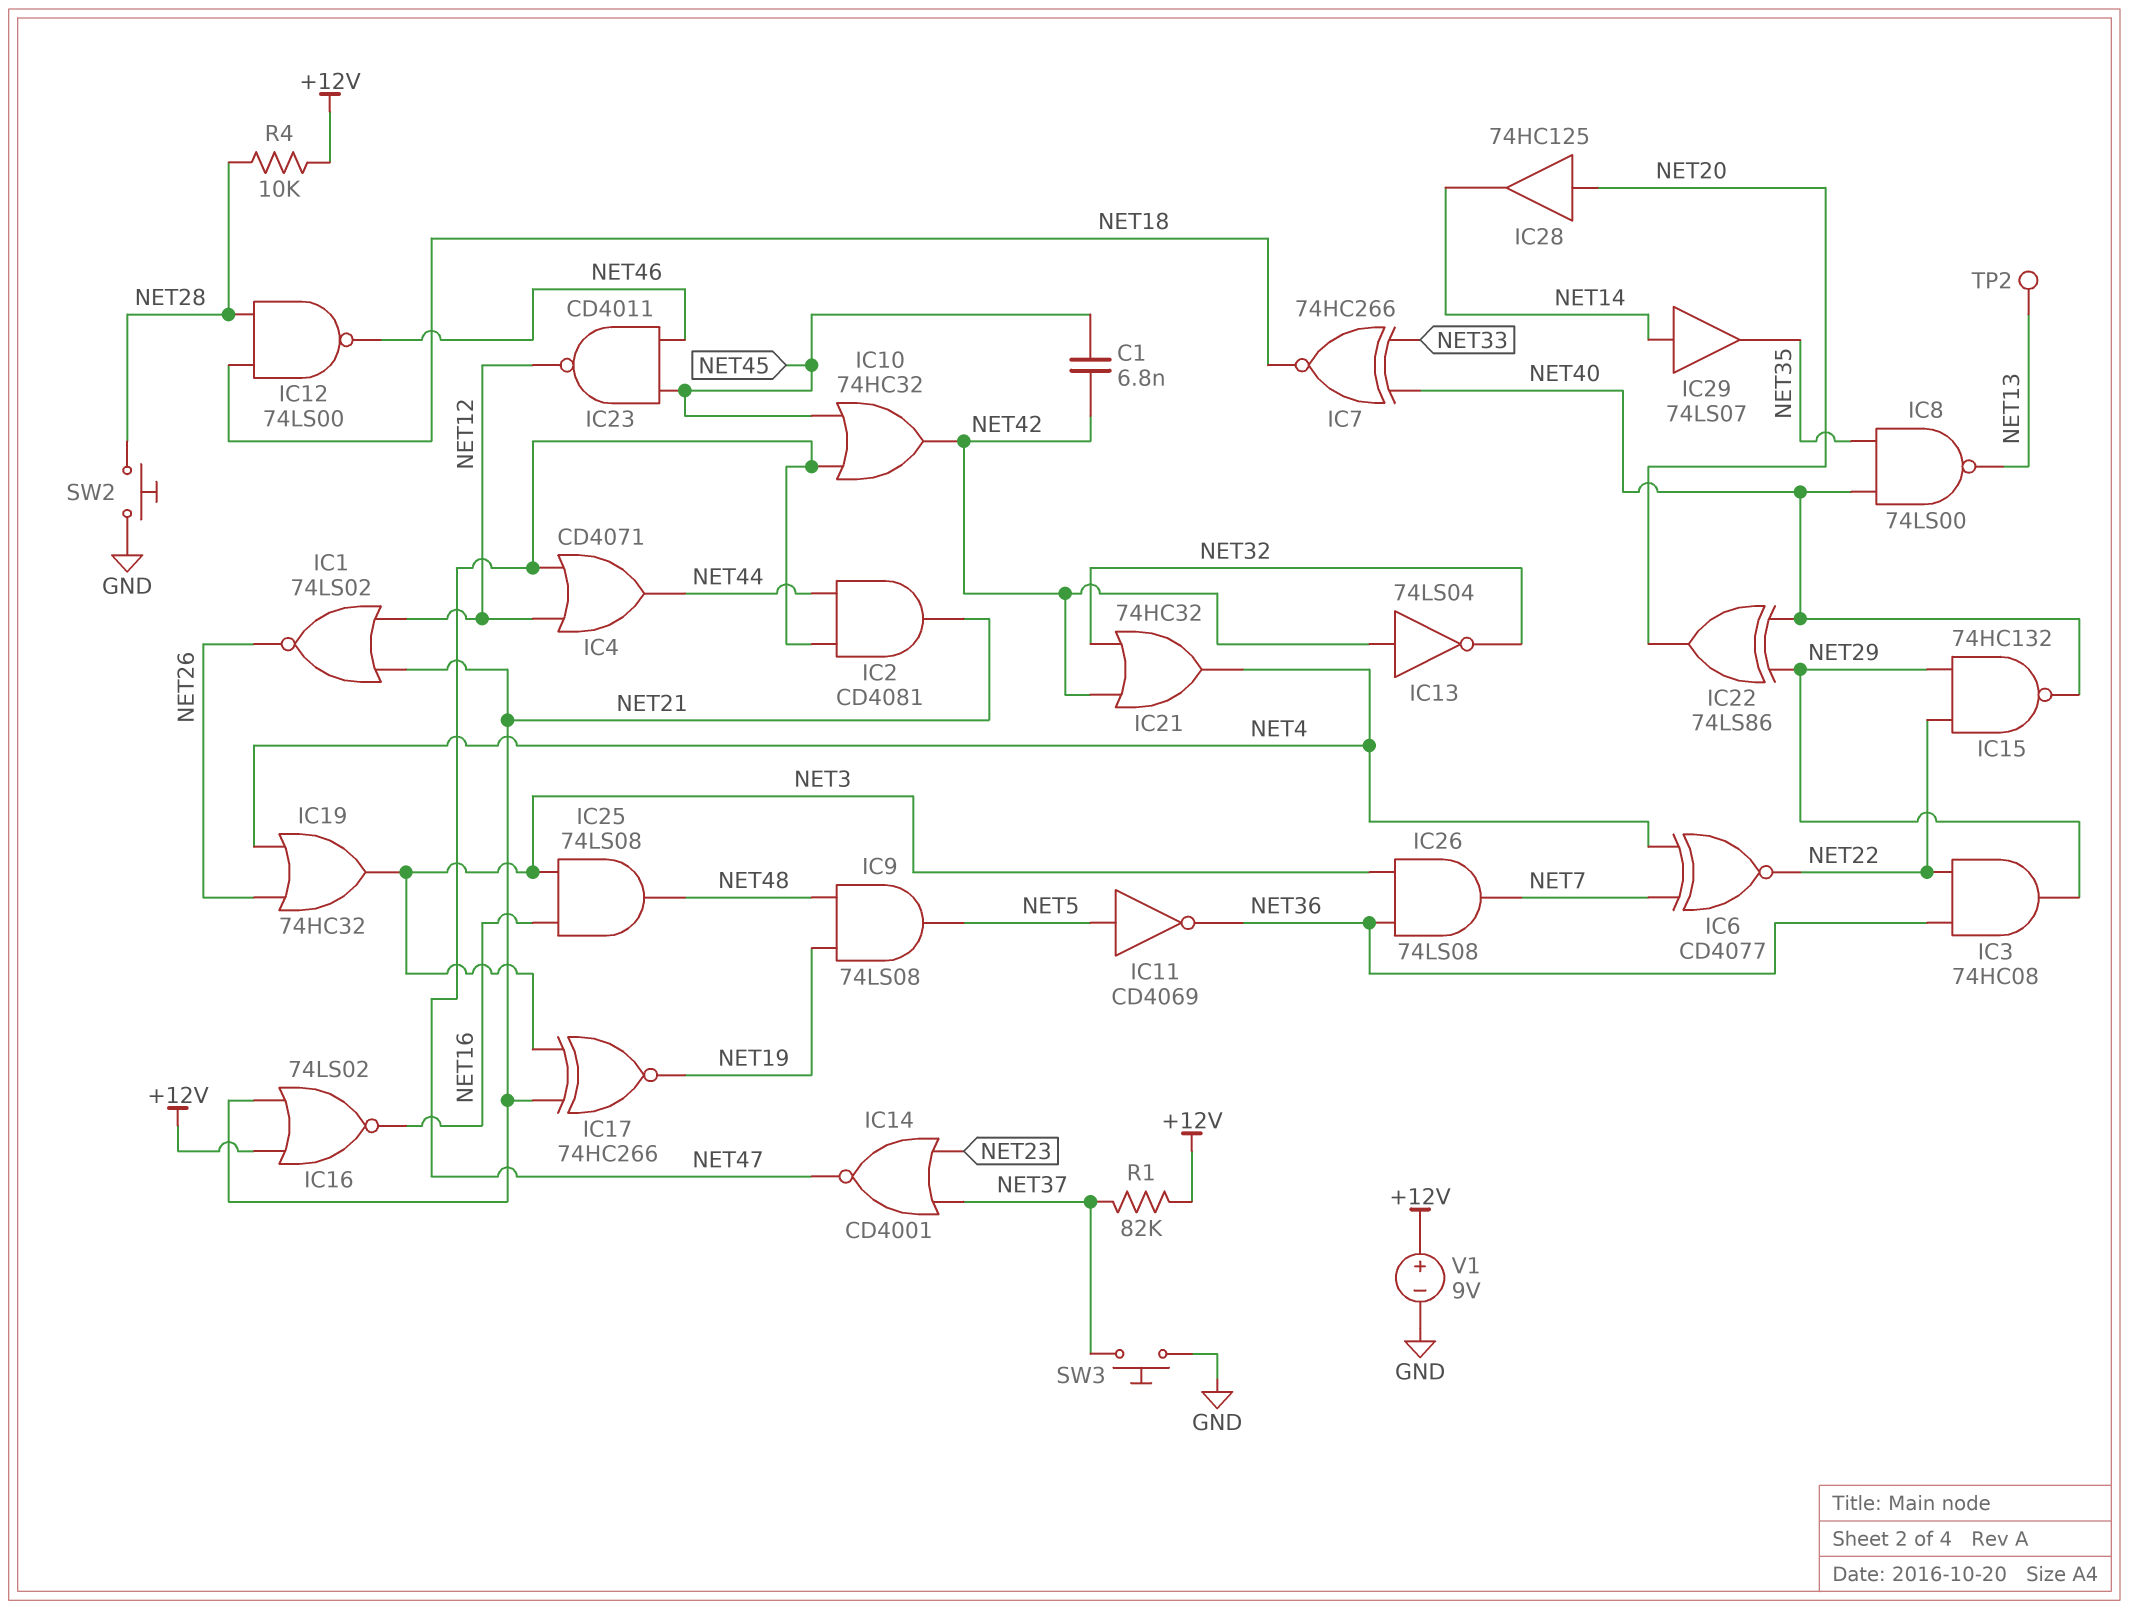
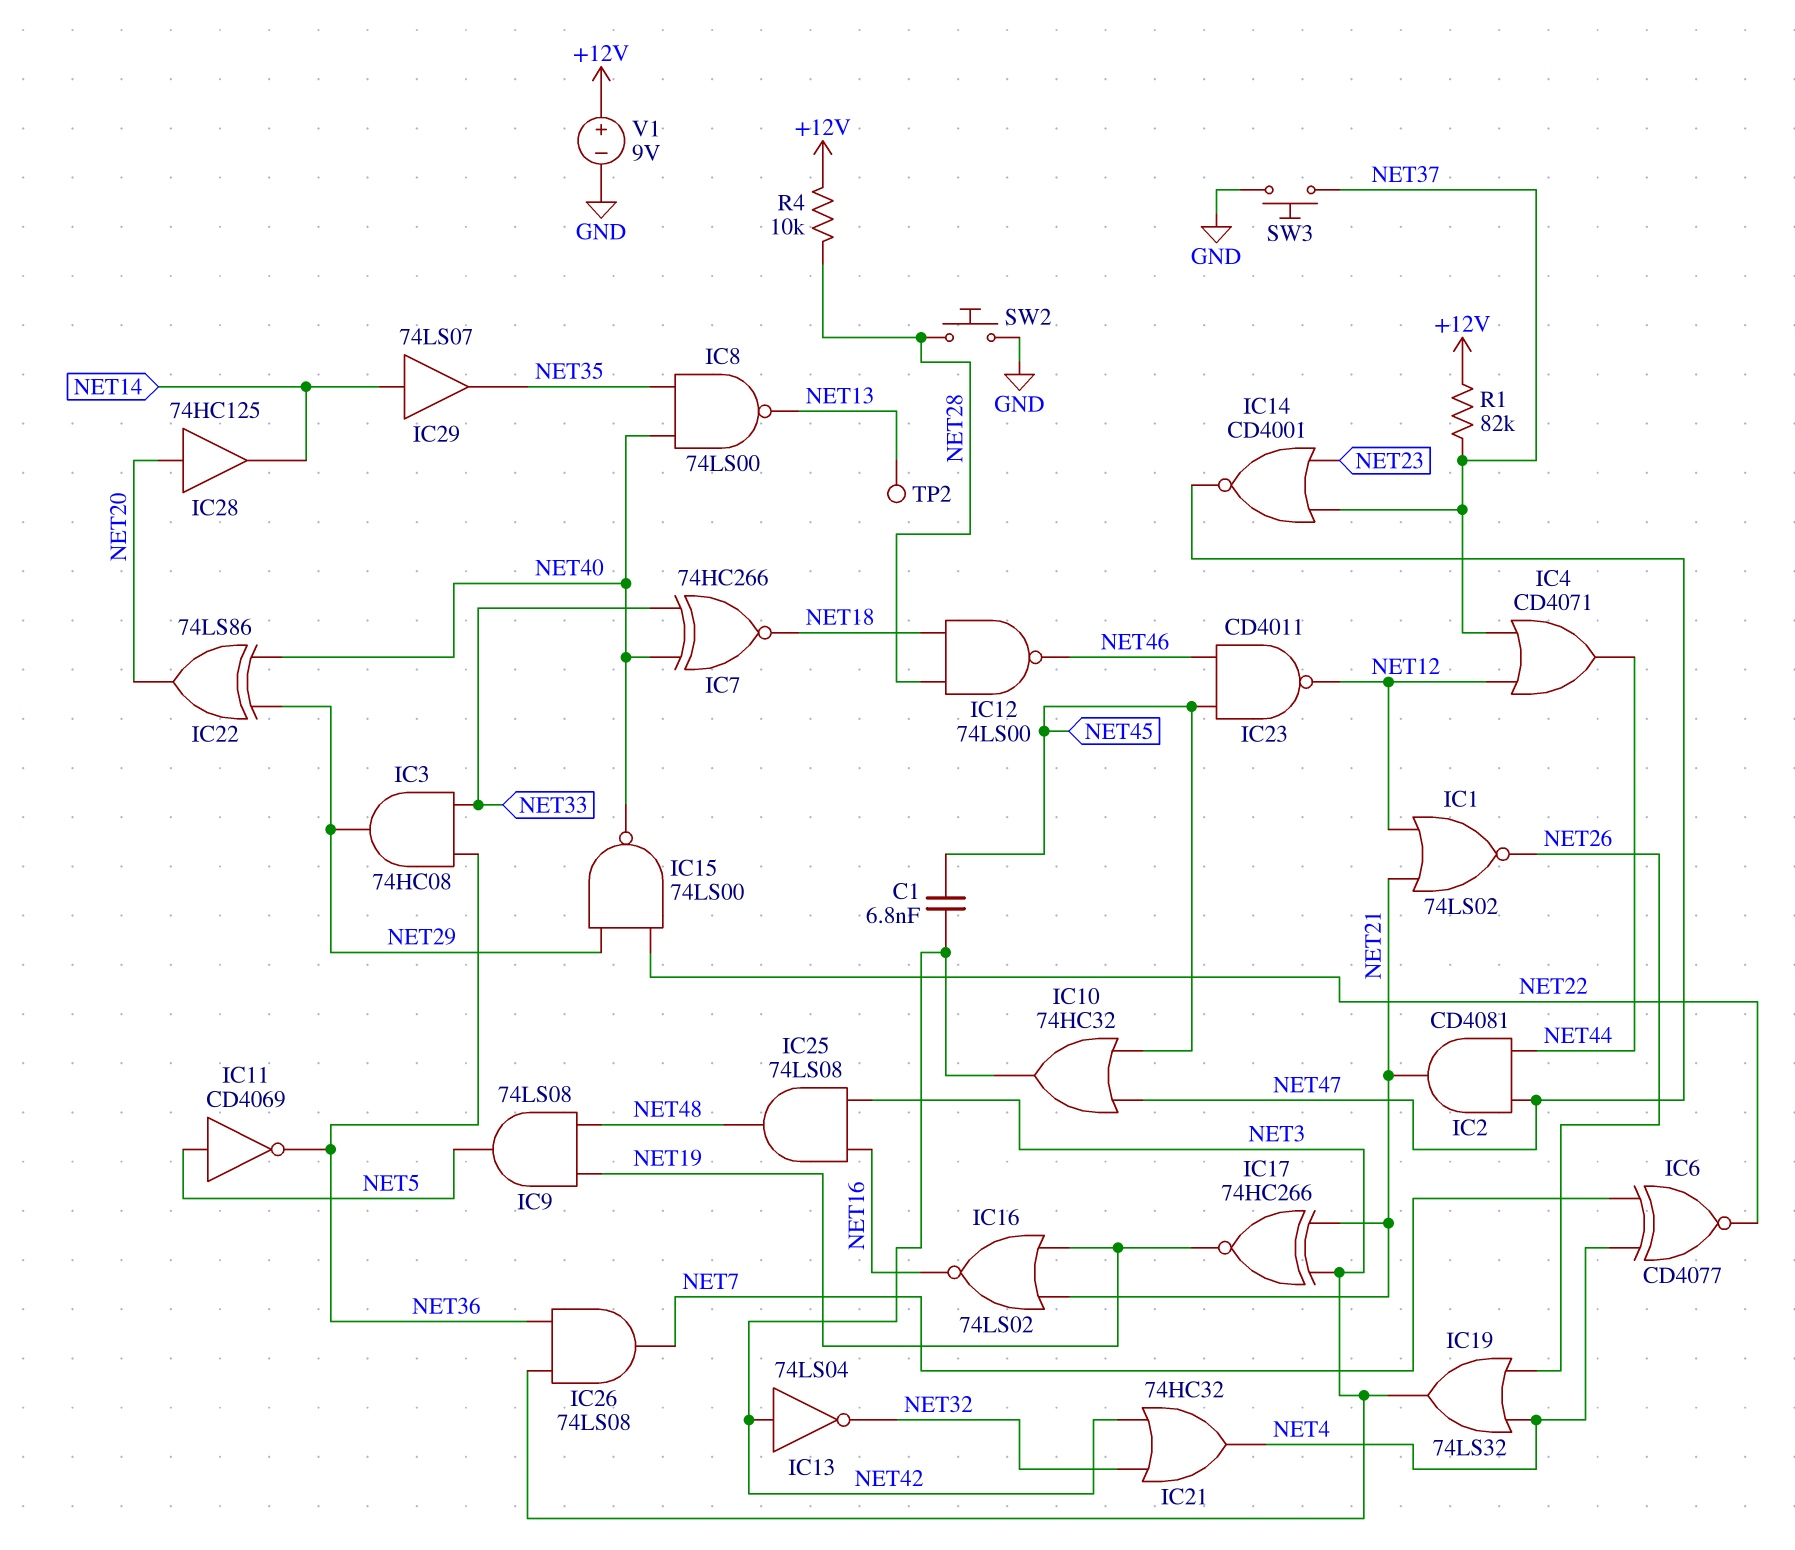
IC3: AND 74HC08 (in NET22, in NET36, out NET29) -> AND 74HC08 (in NET33, in NET36, out NET29)
IC4: OR CD4071 (in NET12, in NET47, out NET44) -> OR CD4071 (in NET12, in NET37, out NET44)
IC15: NAND 74HC132 (in NET22, in NET29, out NET40) -> NAND 74LS00 (in NET22, in NET29, out NET40)
IC16: NOR 74LS02 (in +12V, in NET21, out NET16) -> NOR 74LS02 (in NET19, in NET21, out NET16)
IC19: OR 74HC32 (in NET4, in NET26, out NET3) -> OR 74LS32 (in NET4, in NET26, out NET3)

